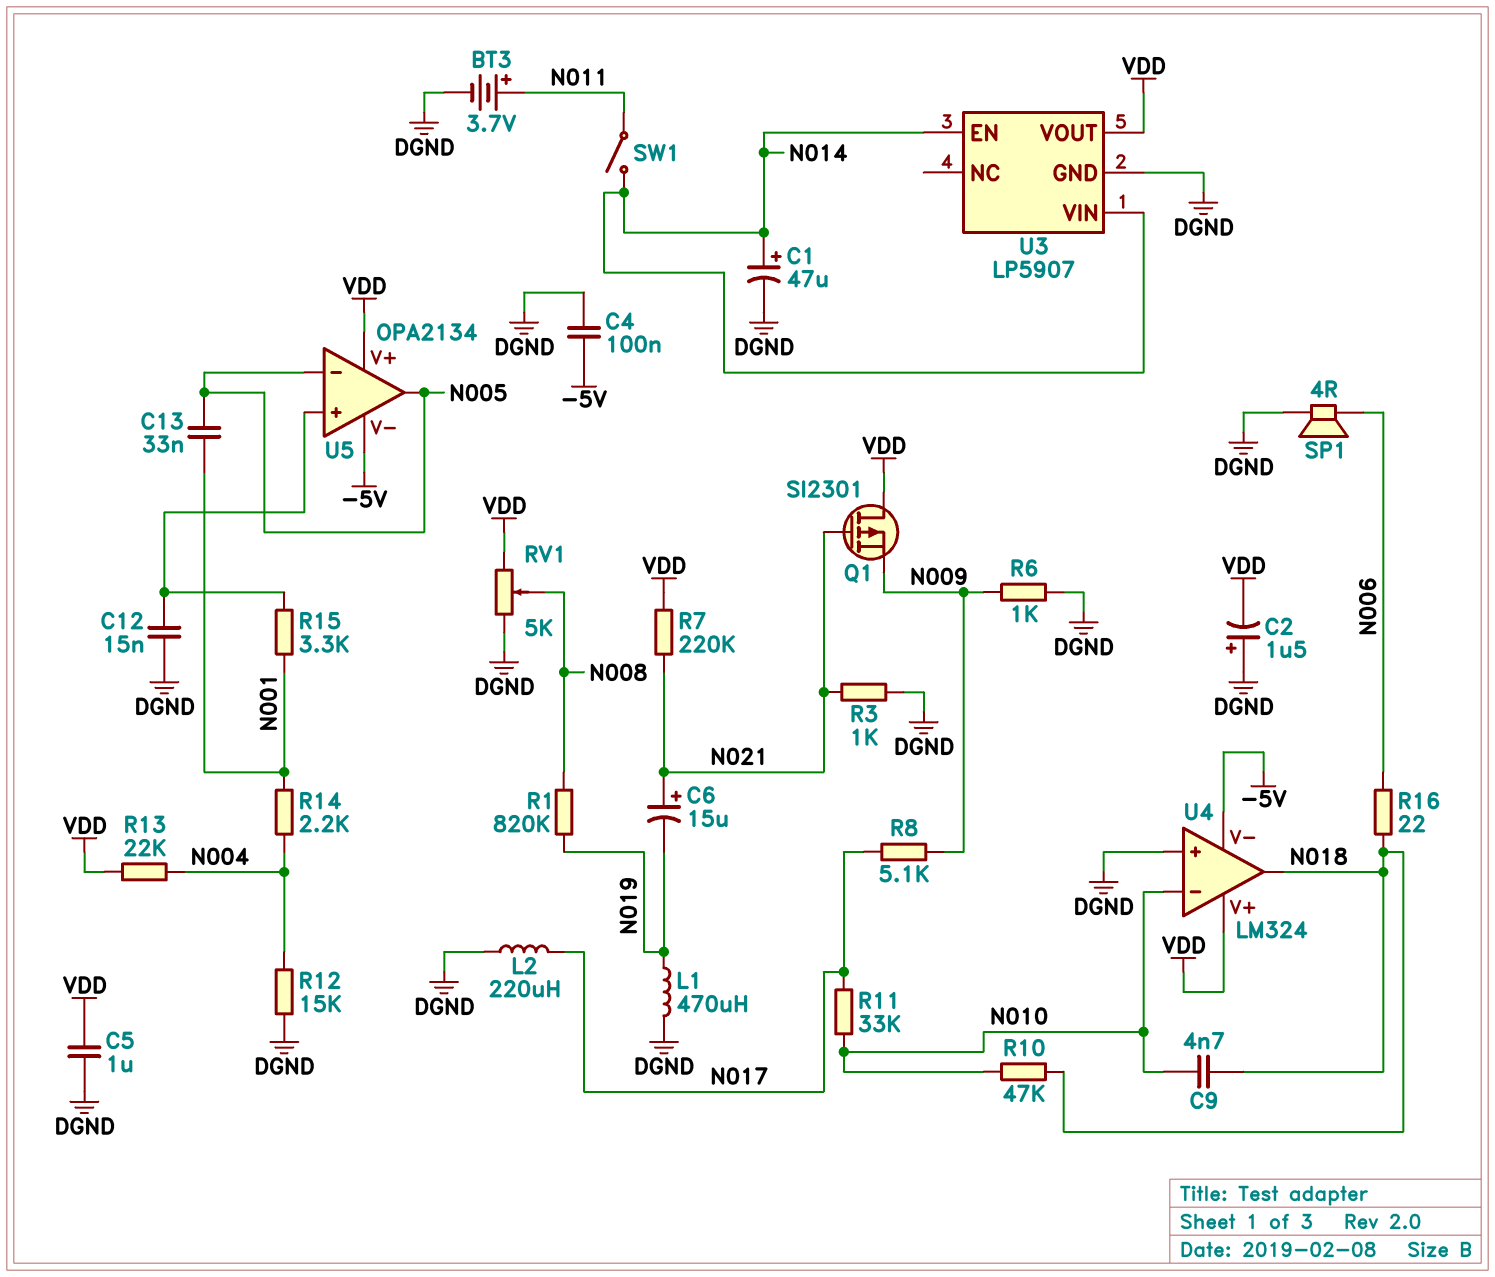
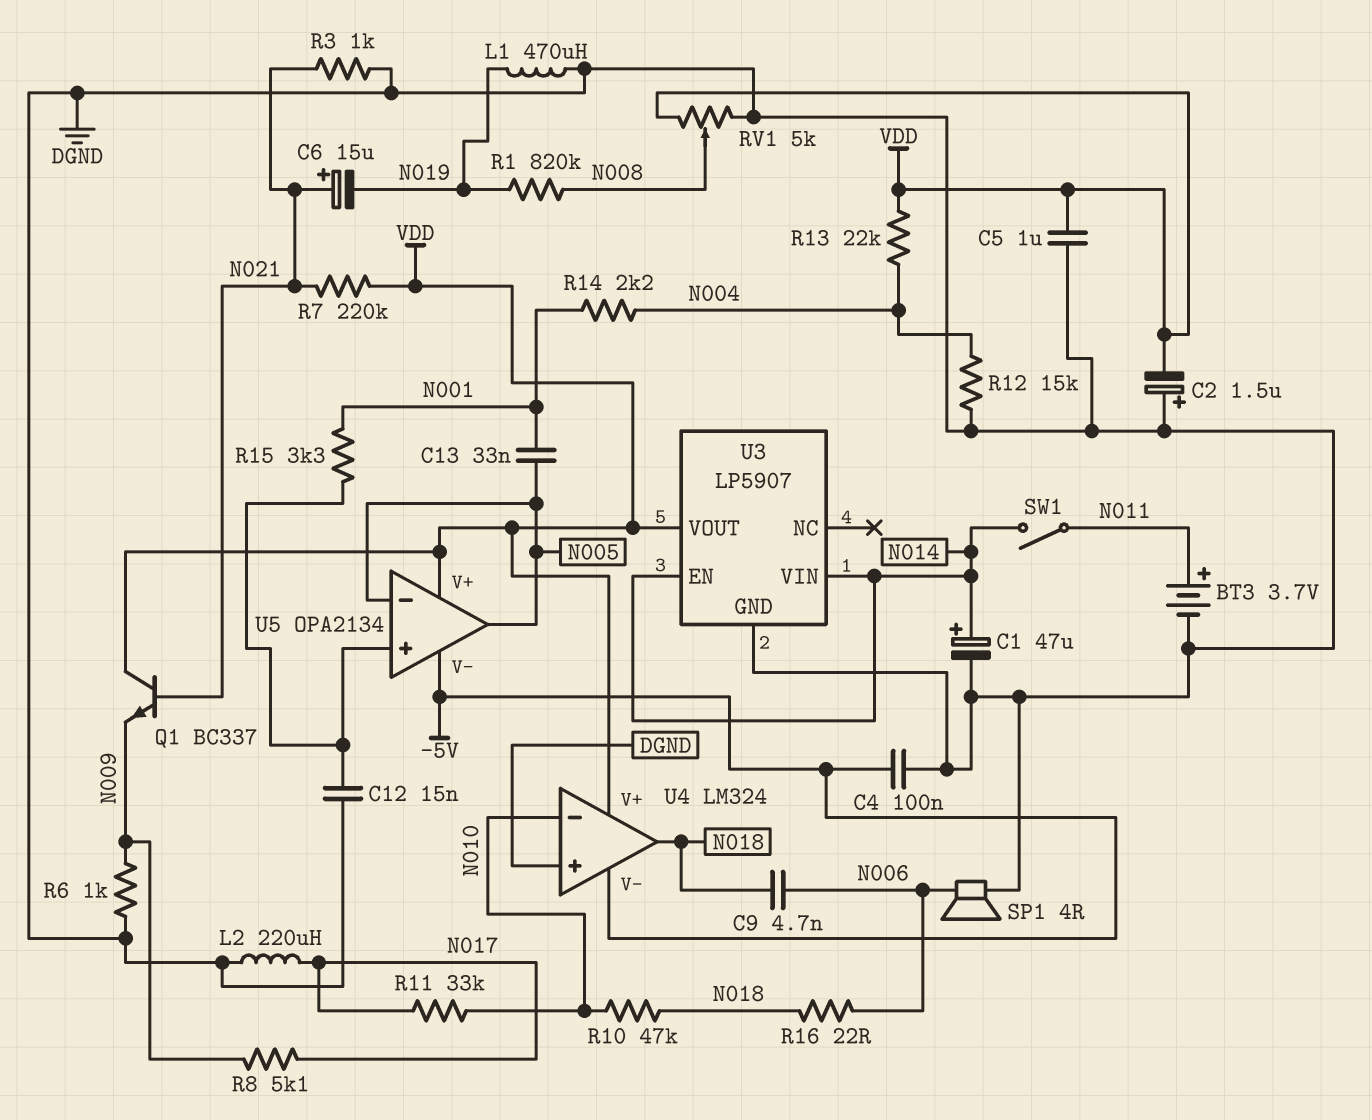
C9: 4.7nF (N010, N018) -> 4.7nF (N006, N018)
Q1: PMOS SI2301 (G N021, D VDD, S N009) -> NPN BC337 (B N021, C VDD, E N009)

